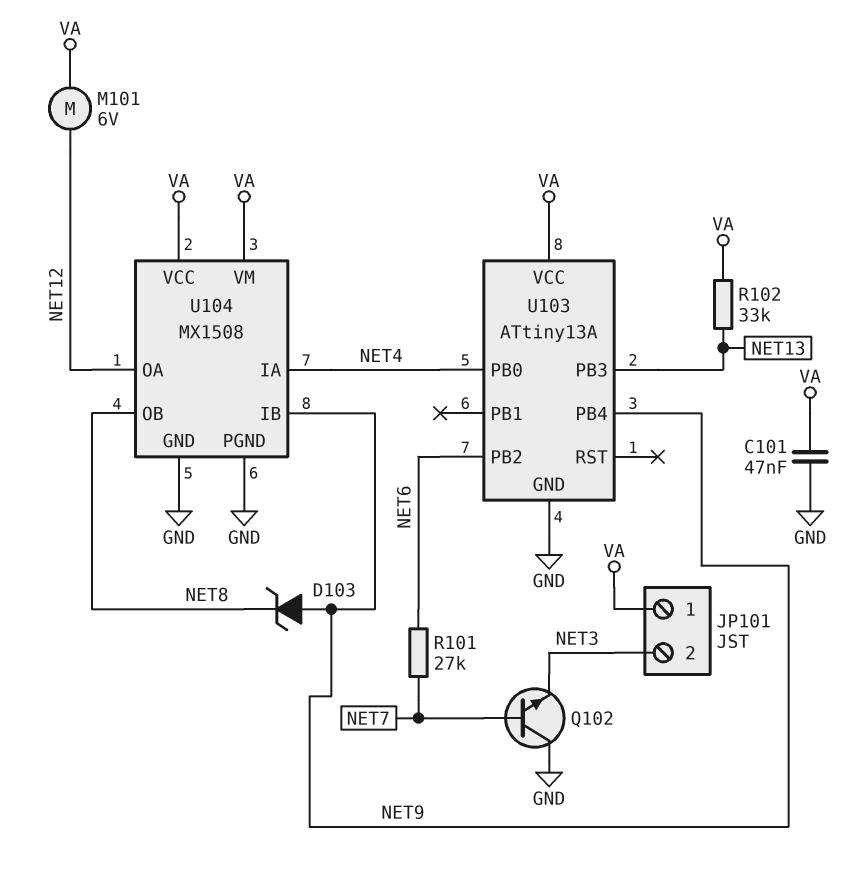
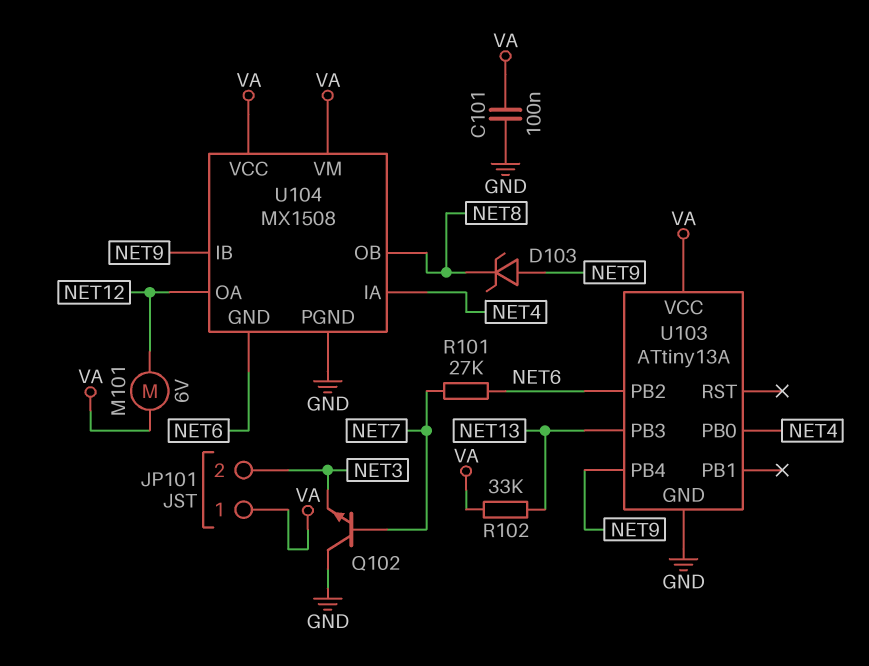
C101: 47nF (GND, VA) -> 100nF (GND, VA)
U104 pin GND: GND -> NET6

